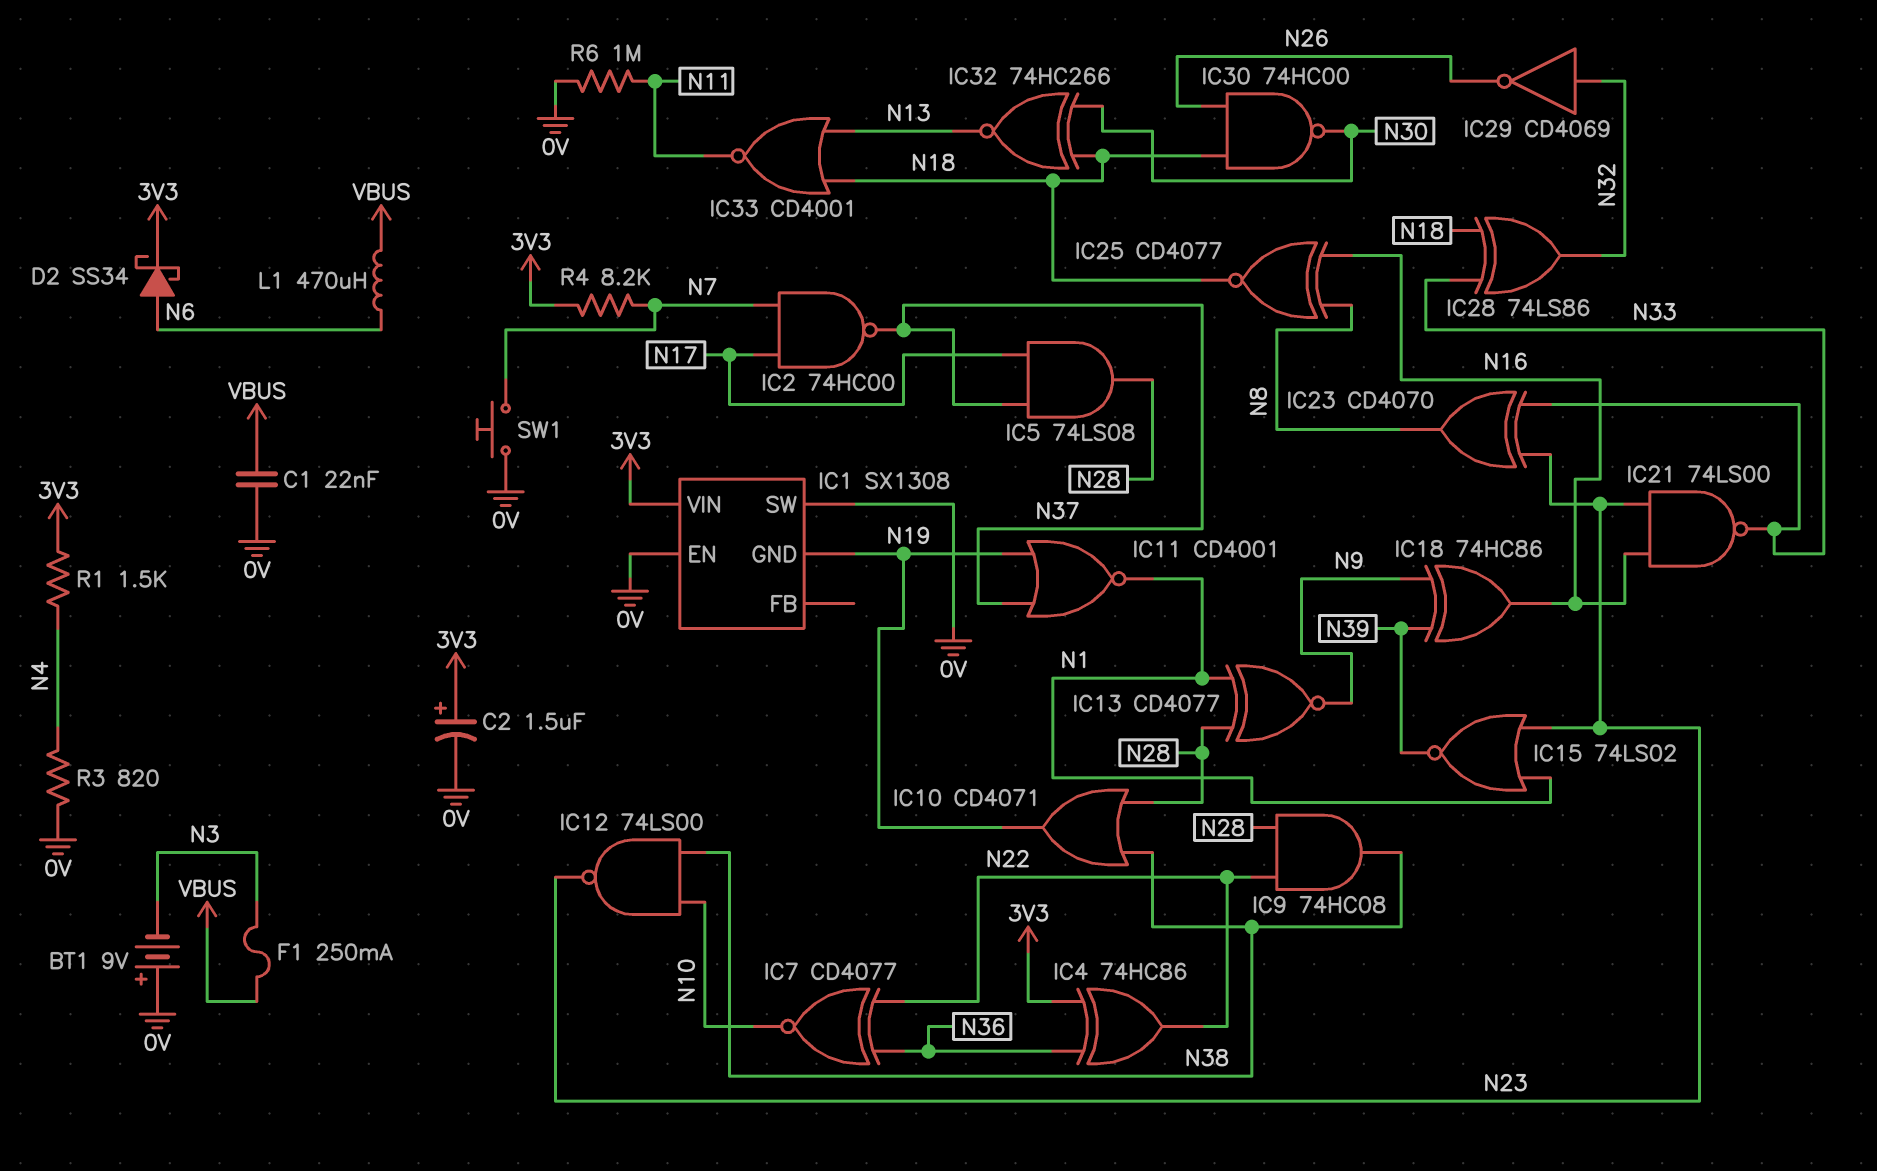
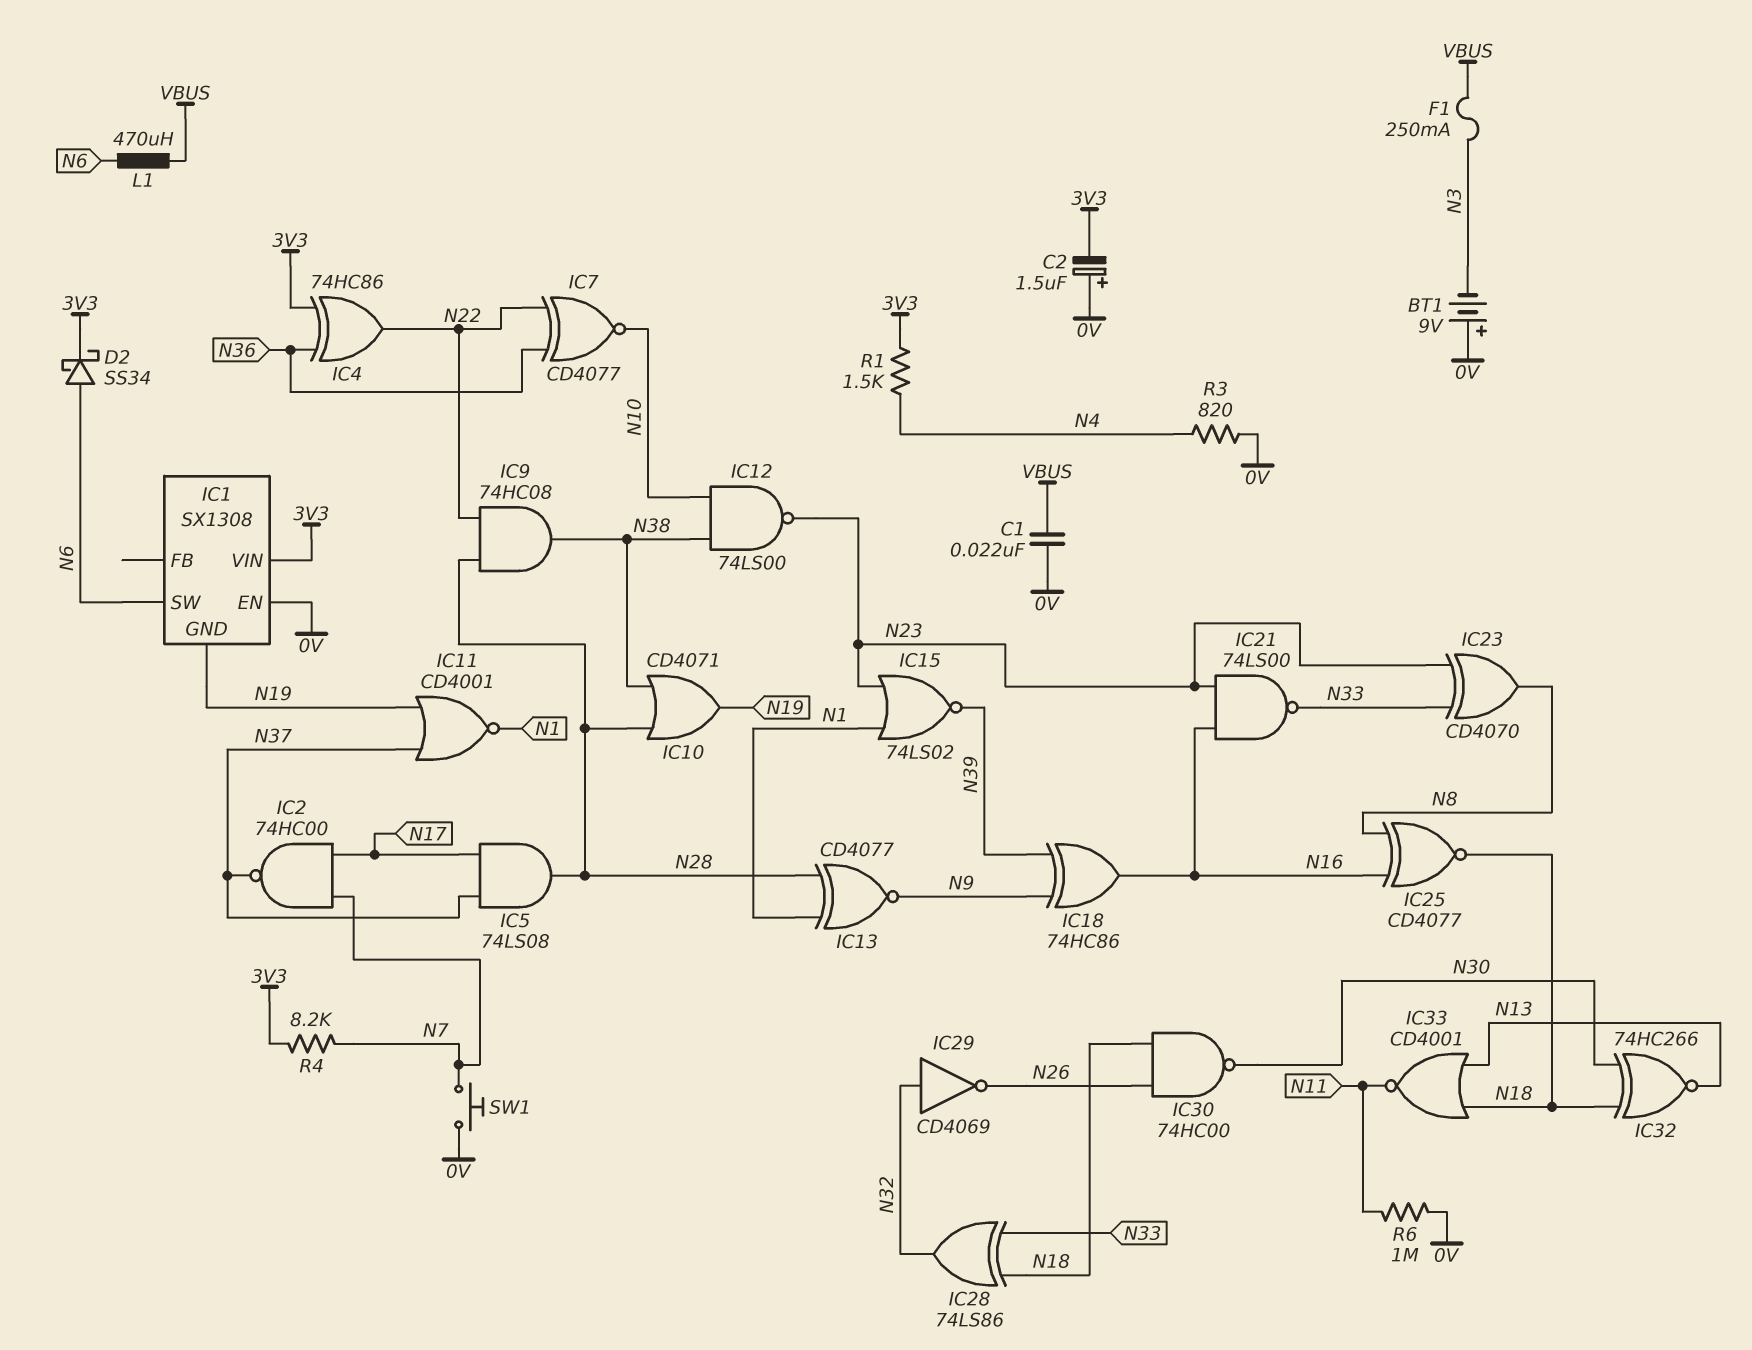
C2: 1.5uF (plus 3V3, minus 0V) -> 1.5uF (plus 0V, minus 3V3)
IC1 pin SW: 0V -> N6

